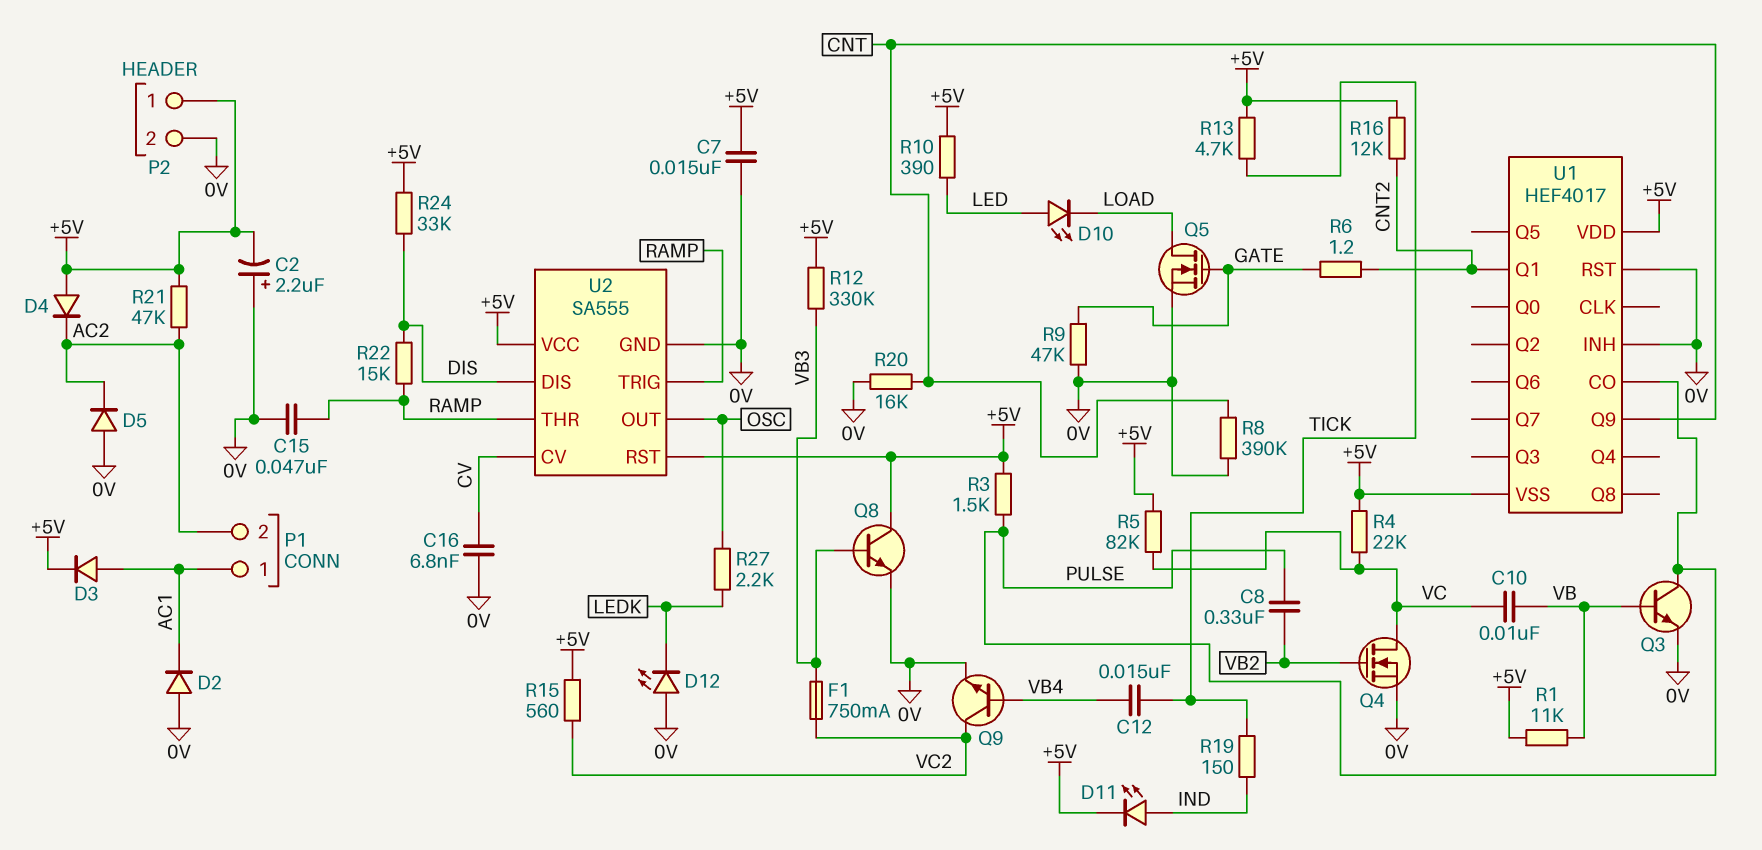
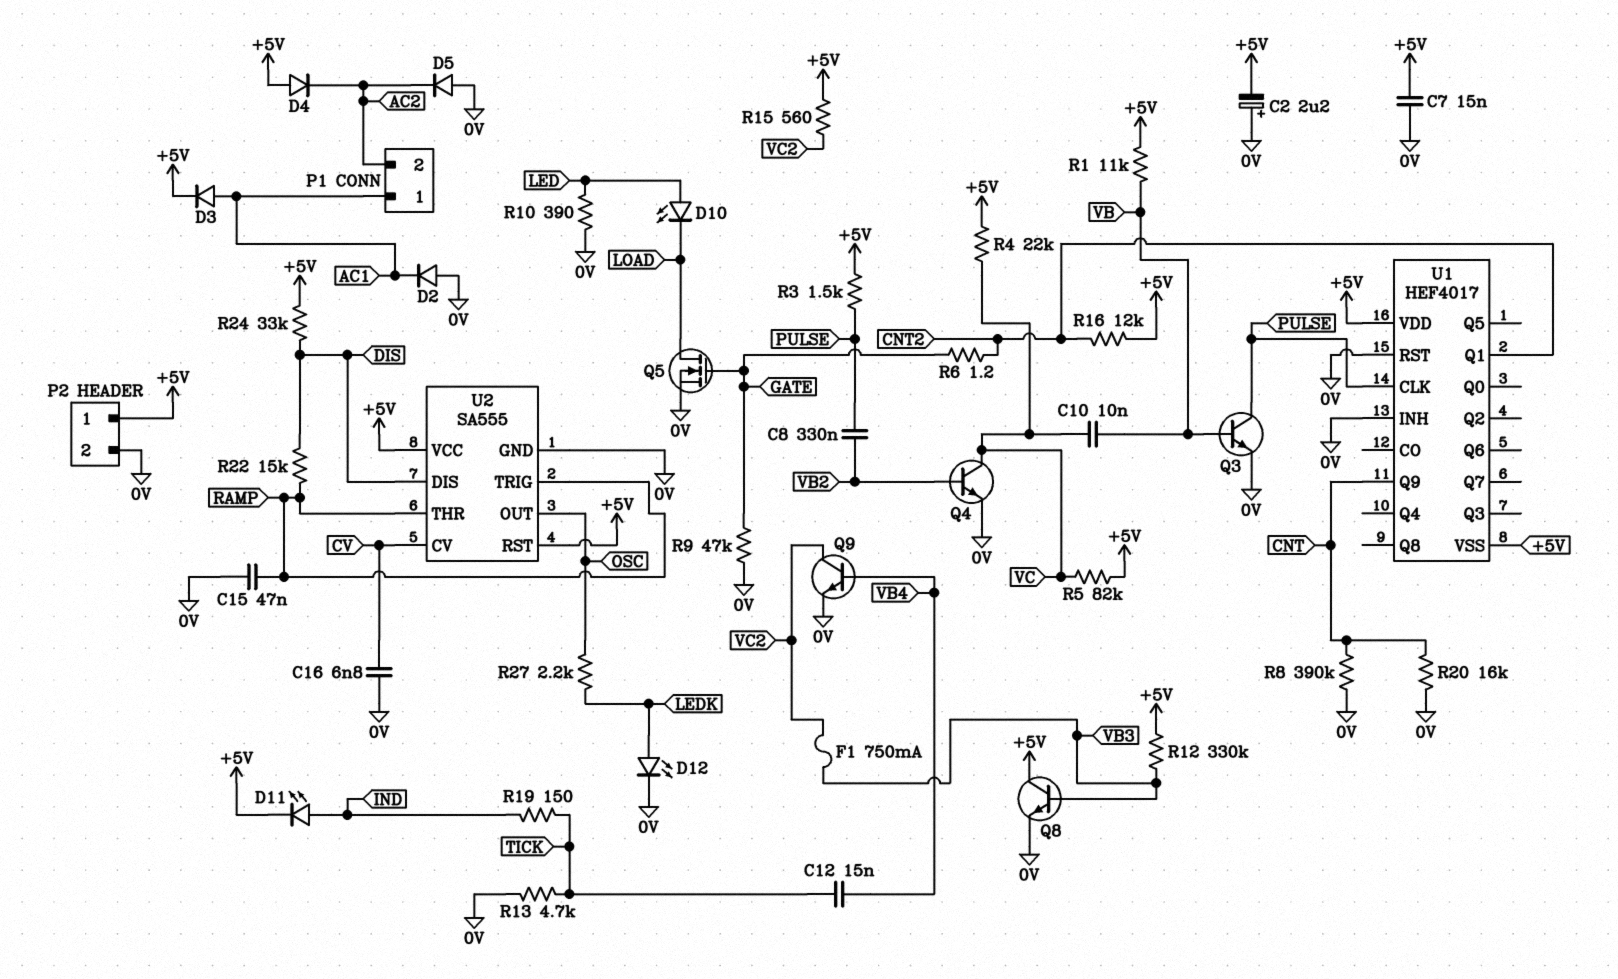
D12: LED (A 0V, K LEDK) -> LED (A LEDK, K 0V)
Q4: NMOS (G VB2, D VC, S 0V) -> NPN (B VB2, C VC, E 0V)
R10: 390 (+5V, LED) -> 390 (0V, LED)
R13: 4.7k (+5V, TICK) -> 4.7k (0V, TICK)
R21: 47k (+5V, AC2) -> none
U1 pin CLK: none -> PULSE
U1 pin CO: PULSE -> none

